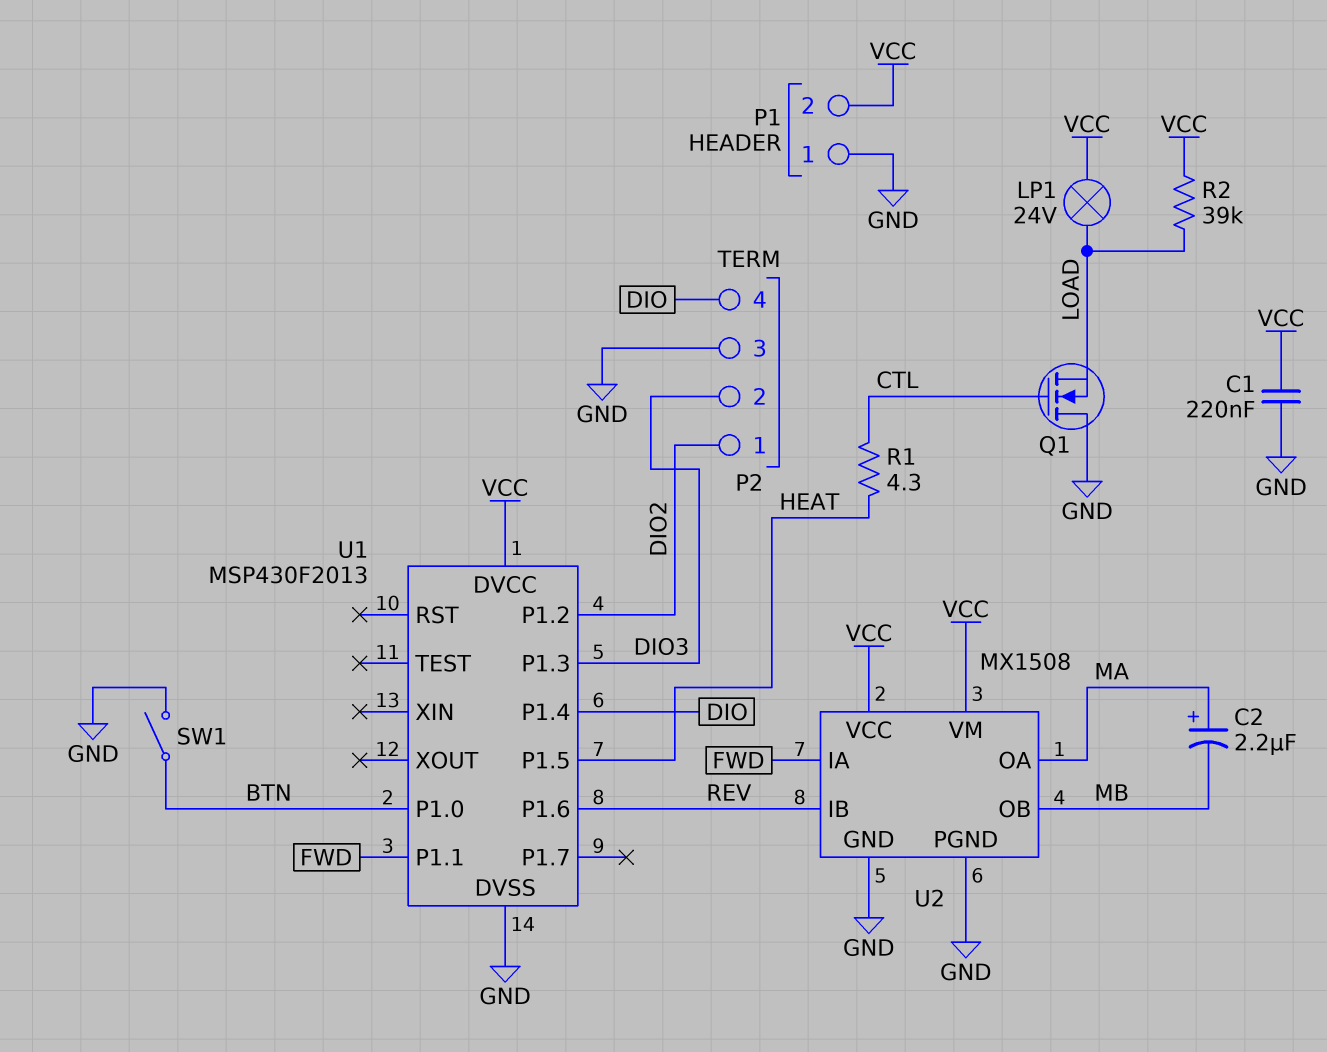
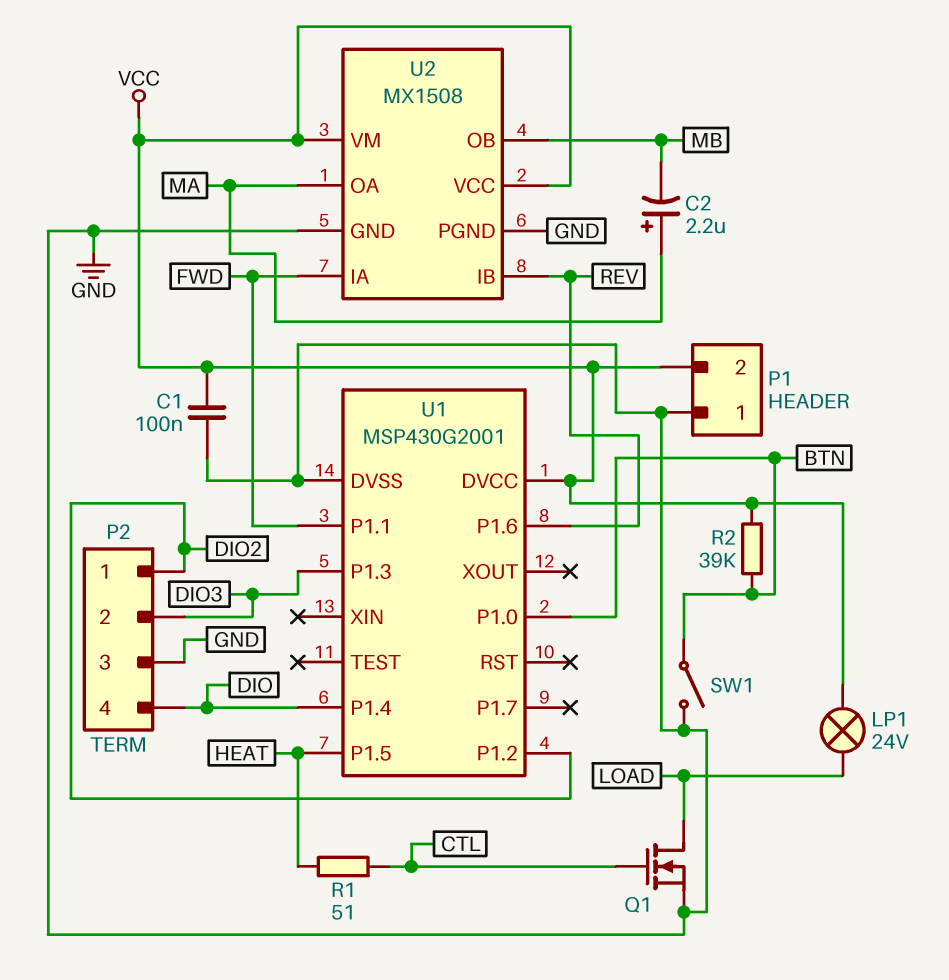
C1: 220nF (GND, VCC) -> 100nF (GND, VCC)
Q1: NMOS (G CTL, D GND, S LOAD) -> NMOS (G CTL, D LOAD, S GND)
R1: 4.3 (CTL, HEAT) -> 51 (CTL, HEAT)
R2: 39k (LOAD, VCC) -> 39k (BTN, VCC)
U1: MSP430F2013 -> MSP430G2001

